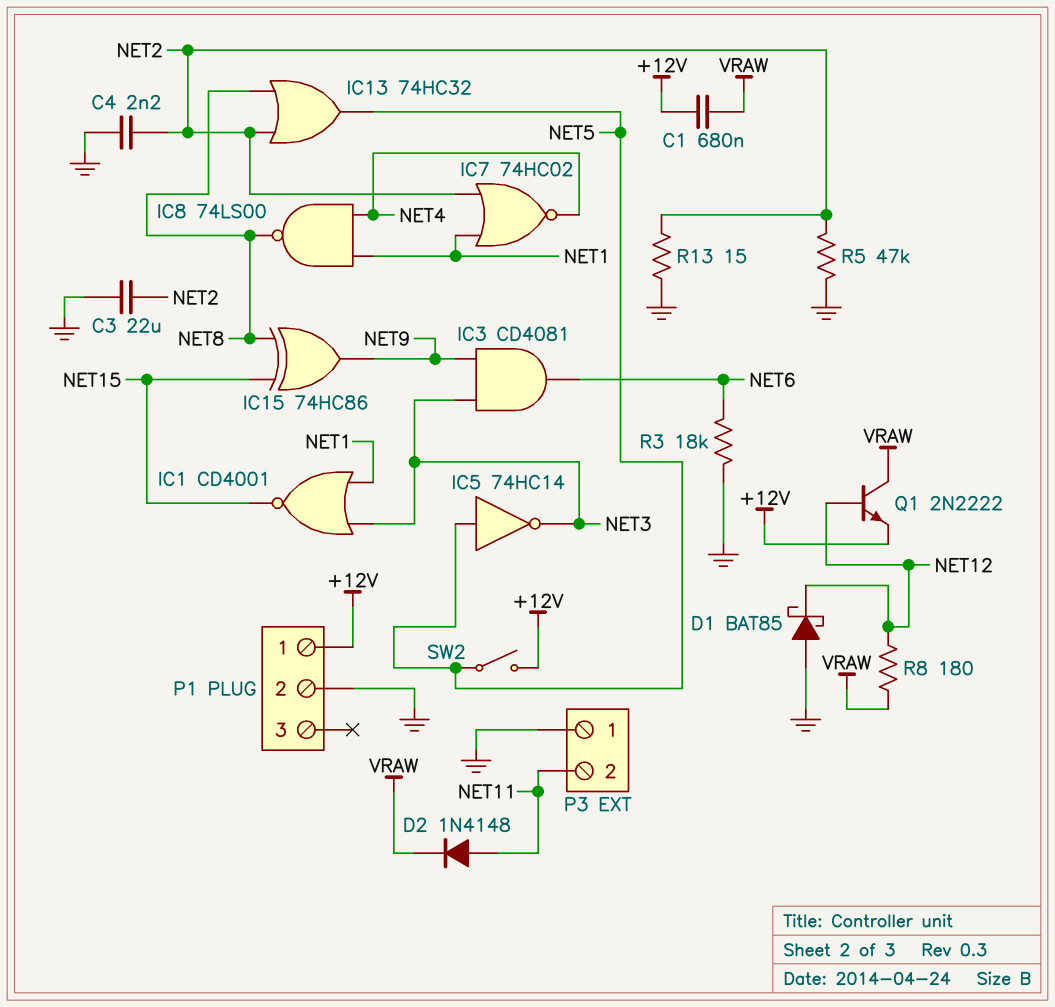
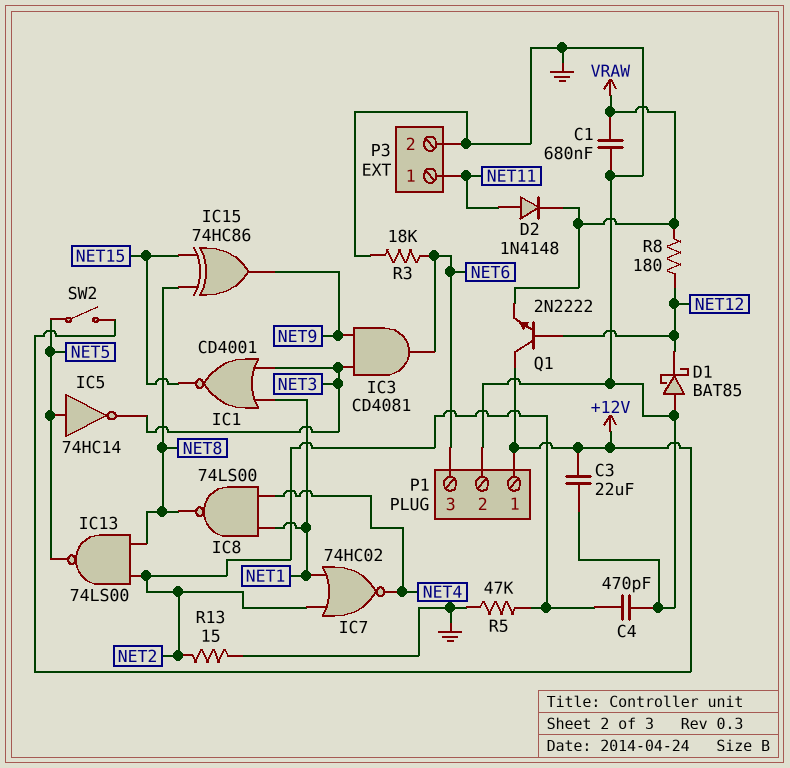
C1: 680nF (+12V, VRAW) -> 680nF (GND, VRAW)
C3: 22uF (GND, NET2) -> 22uF (+12V, GND)
C4: 2.2nF (GND, NET2) -> 470pF (GND, NET2)
IC13: OR 74HC32 (in NET2, in NET8, out NET5) -> NAND 74LS00 (in NET2, in NET8, out NET5)
P1 pin 3: none -> NET6
P3 pin 1: GND -> NET11
P3 pin 2: NET11 -> GND
Q1: NPN 2N2222 (B NET12, C VRAW, E +12V) -> NPN 2N2222 (B NET12, C +12V, E VRAW)

